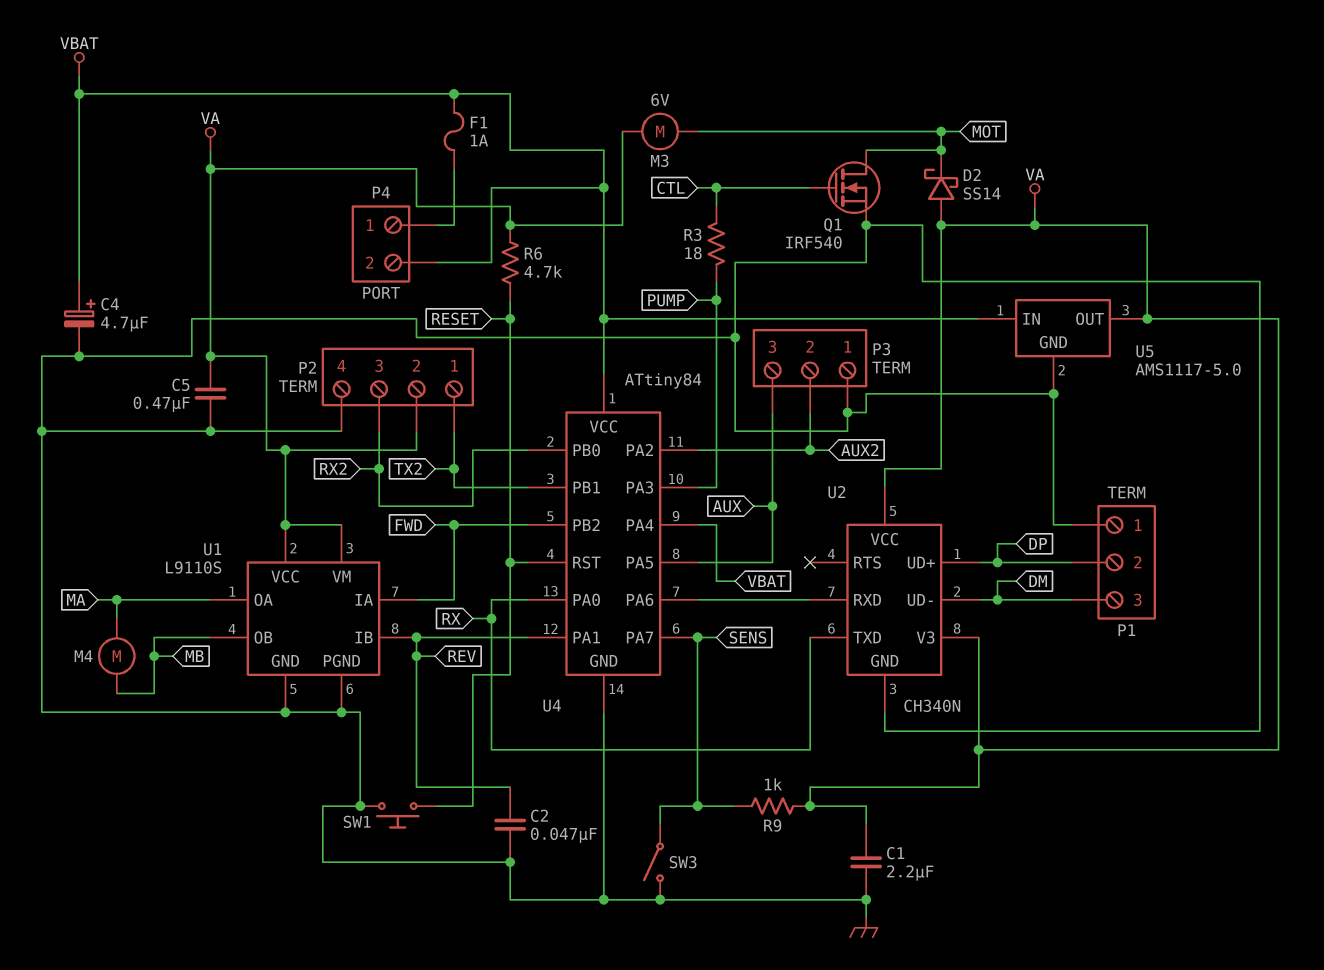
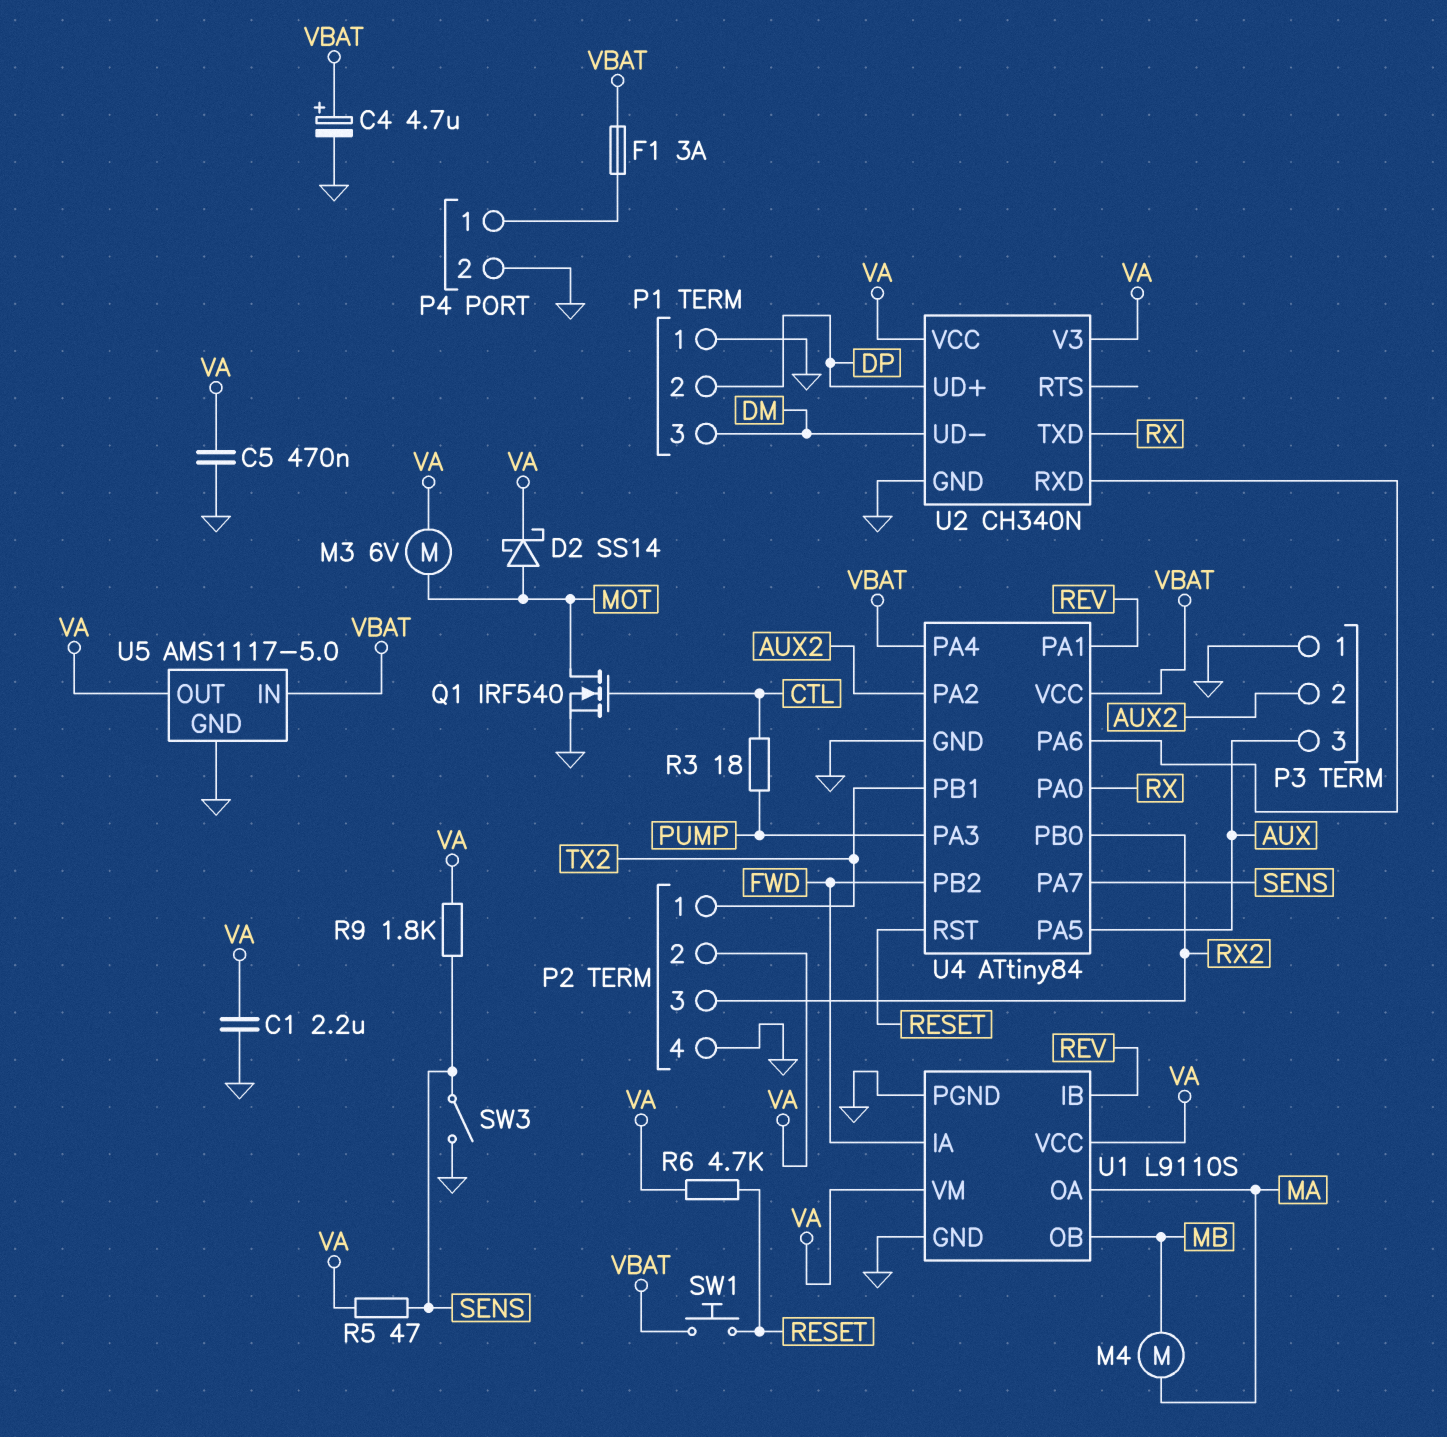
C2: 47nF (GND, REV) -> none
D2: schottky SS14 (A VA, K MOT) -> schottky SS14 (A MOT, K VA)
F1: 1A (P4/1, VBAT) -> 3A (P4/1, VBAT)
P4 pin 2: VBAT -> GND
R5: none -> 47 (SENS, VA)
R9: 1k (SENS, VA) -> 1.8k (SENS, VA)
SW1: button (GND, RESET) -> button (RESET, VBAT)

